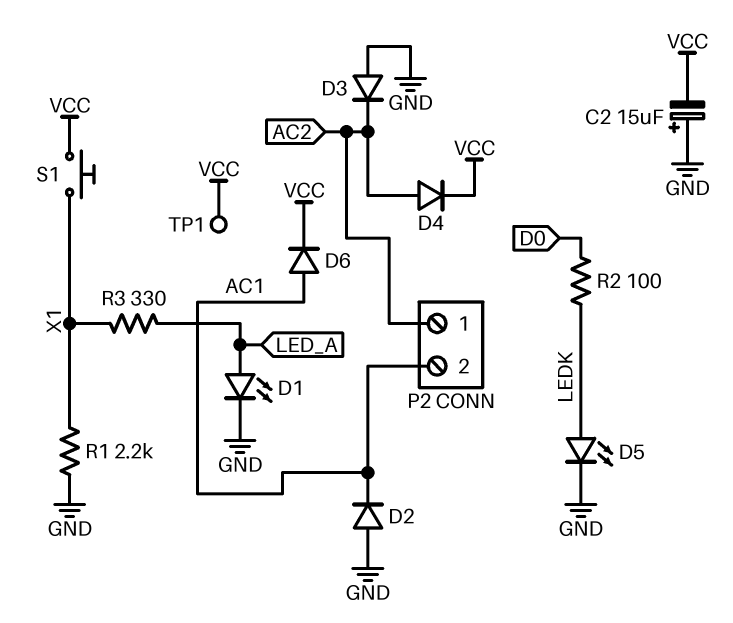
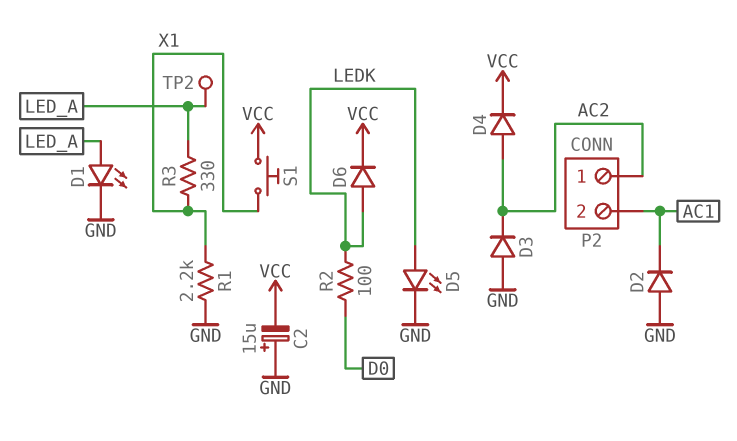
D6: diode (A AC1, K VCC) -> diode (A LEDK, K VCC)
TP1: test point (VCC) -> none
TP2: none -> test point (LED_A)

